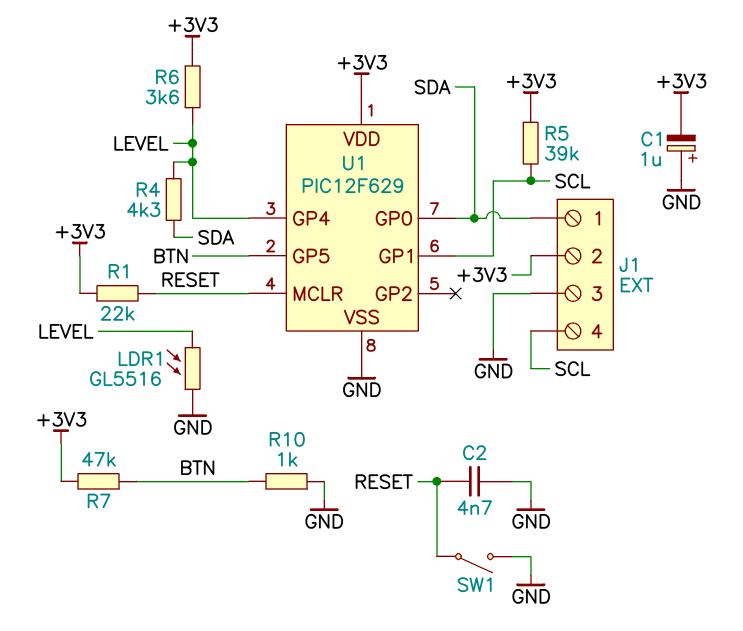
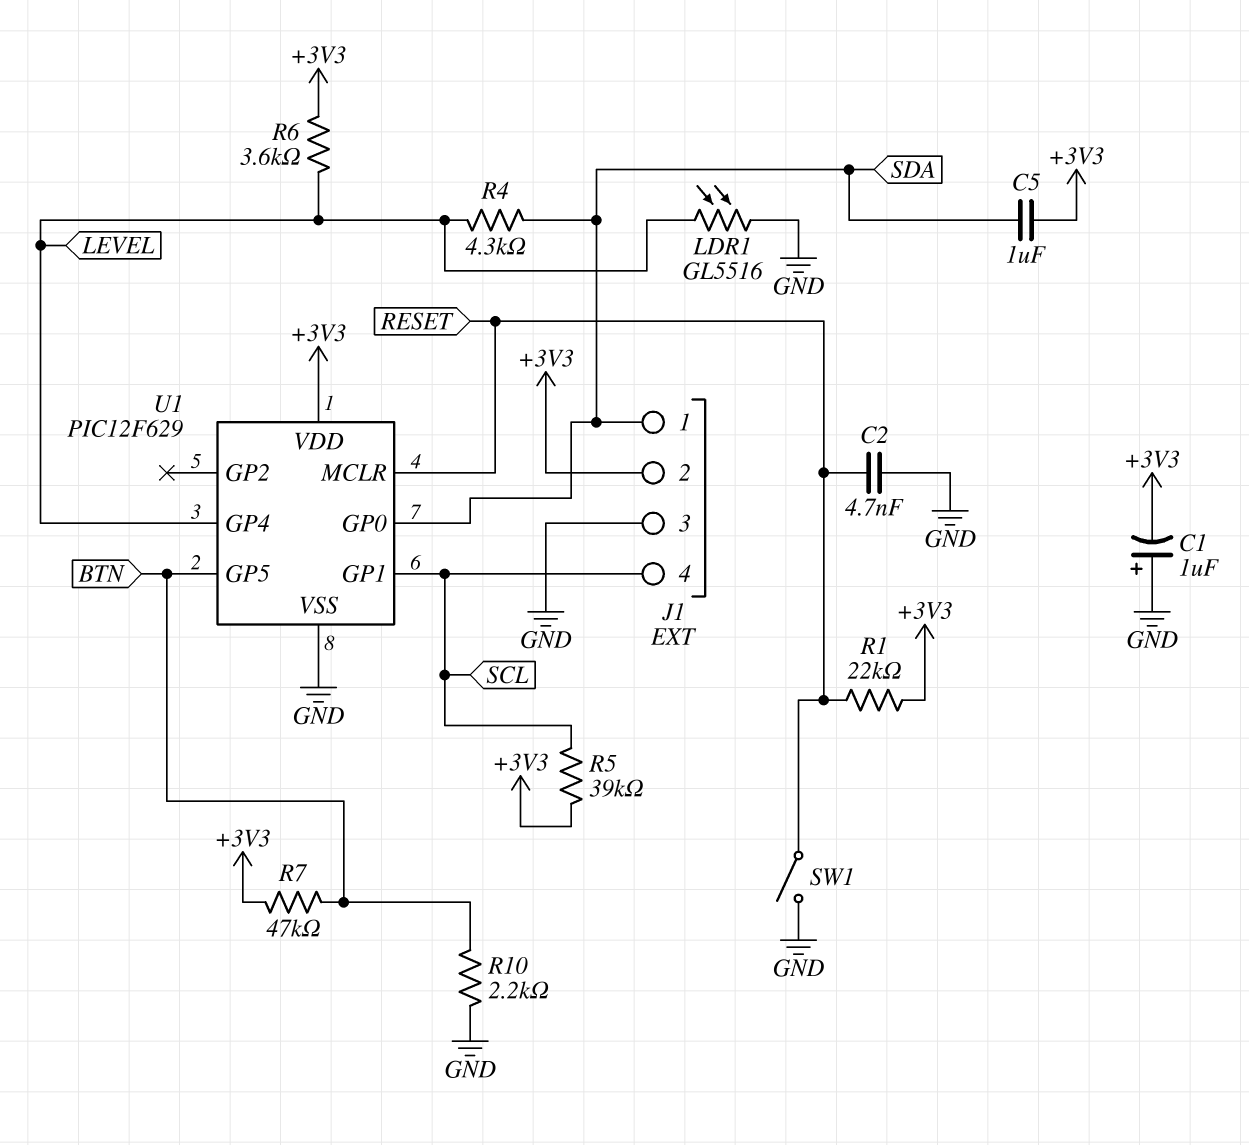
C5: none -> 1uF (+3V3, SDA)
R10: 1k (BTN, GND) -> 2.2k (BTN, GND)

